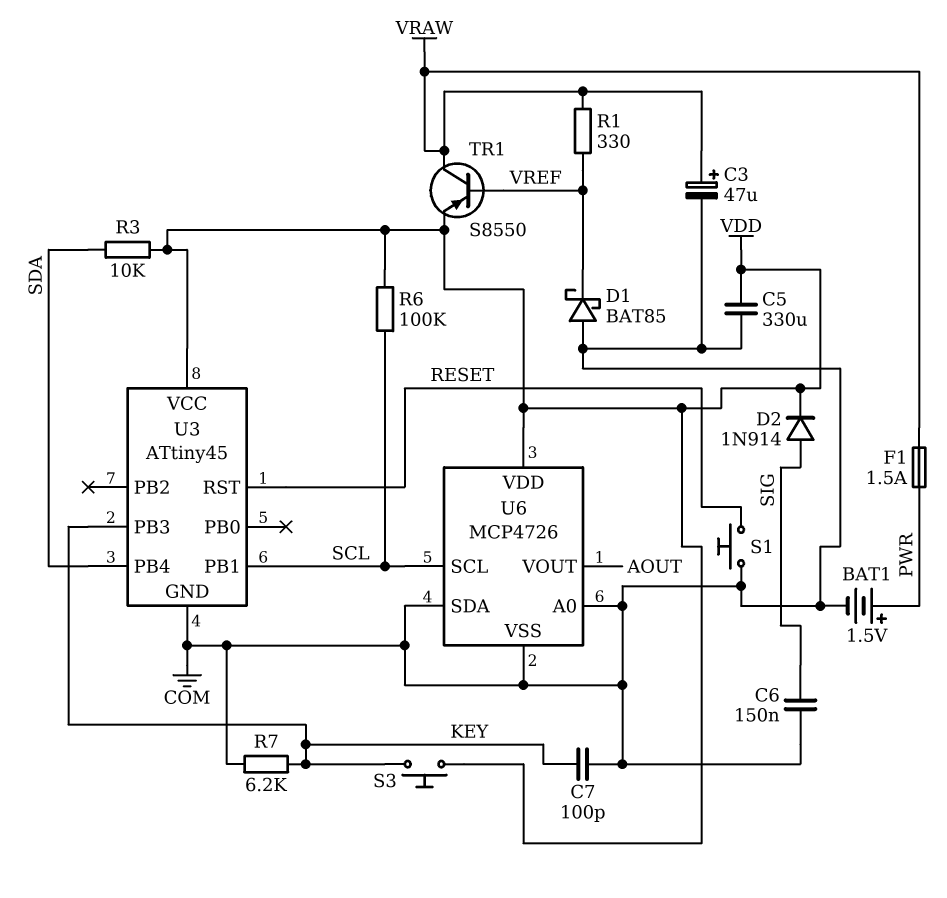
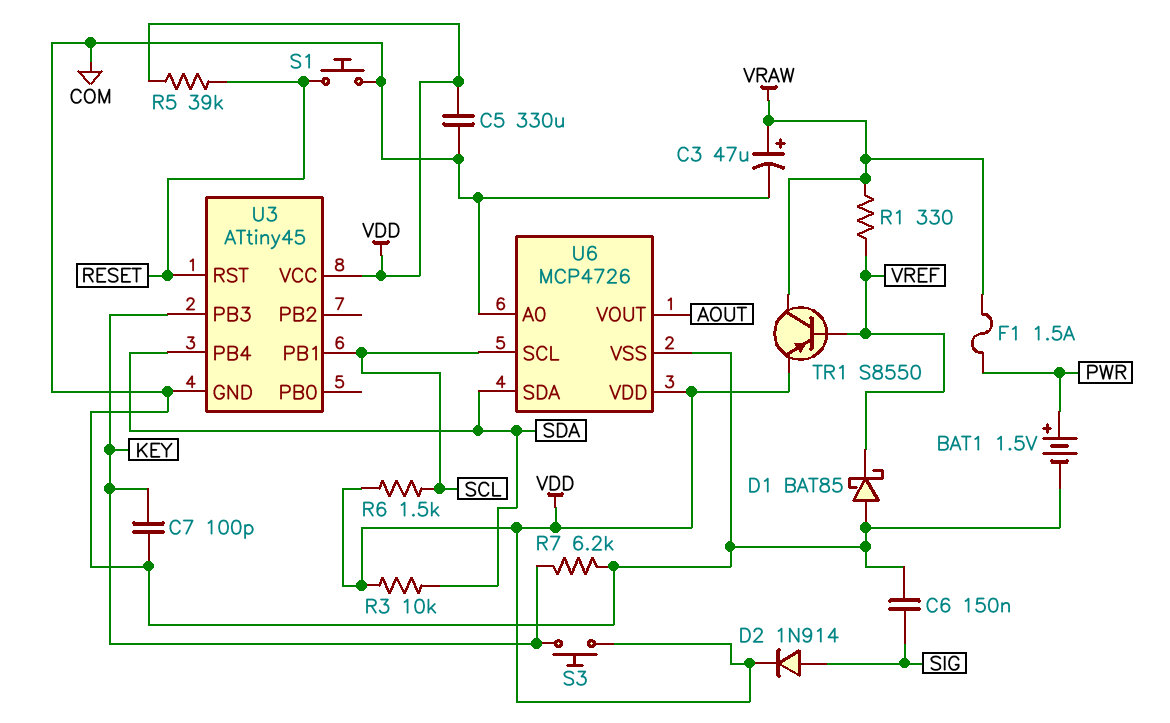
R5: none -> 39k (RESET, VDD)
R6: 100k (SCL, VDD) -> 1.5k (SCL, VDD)
U6 pin SDA: COM -> SDA

